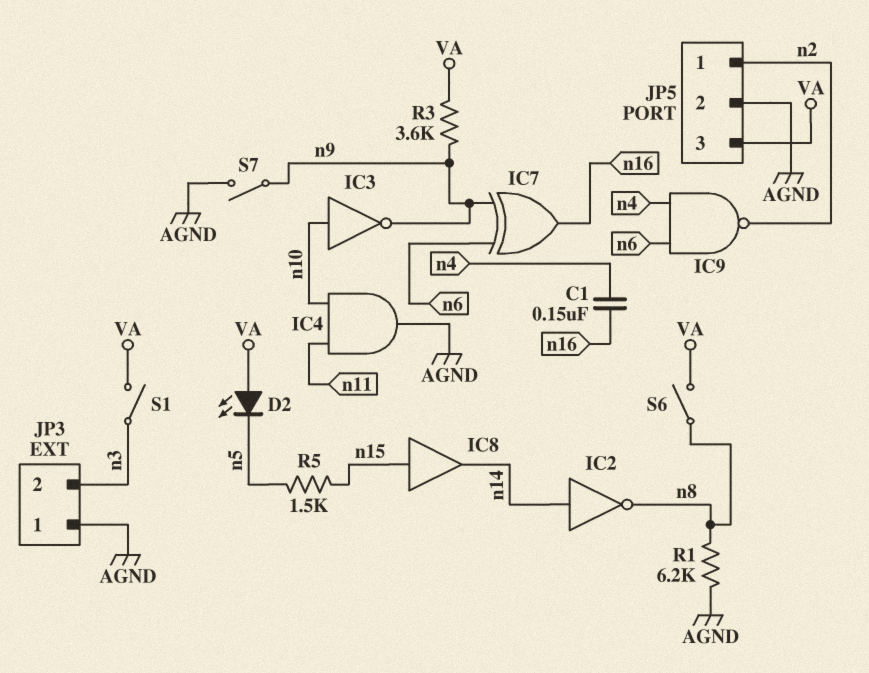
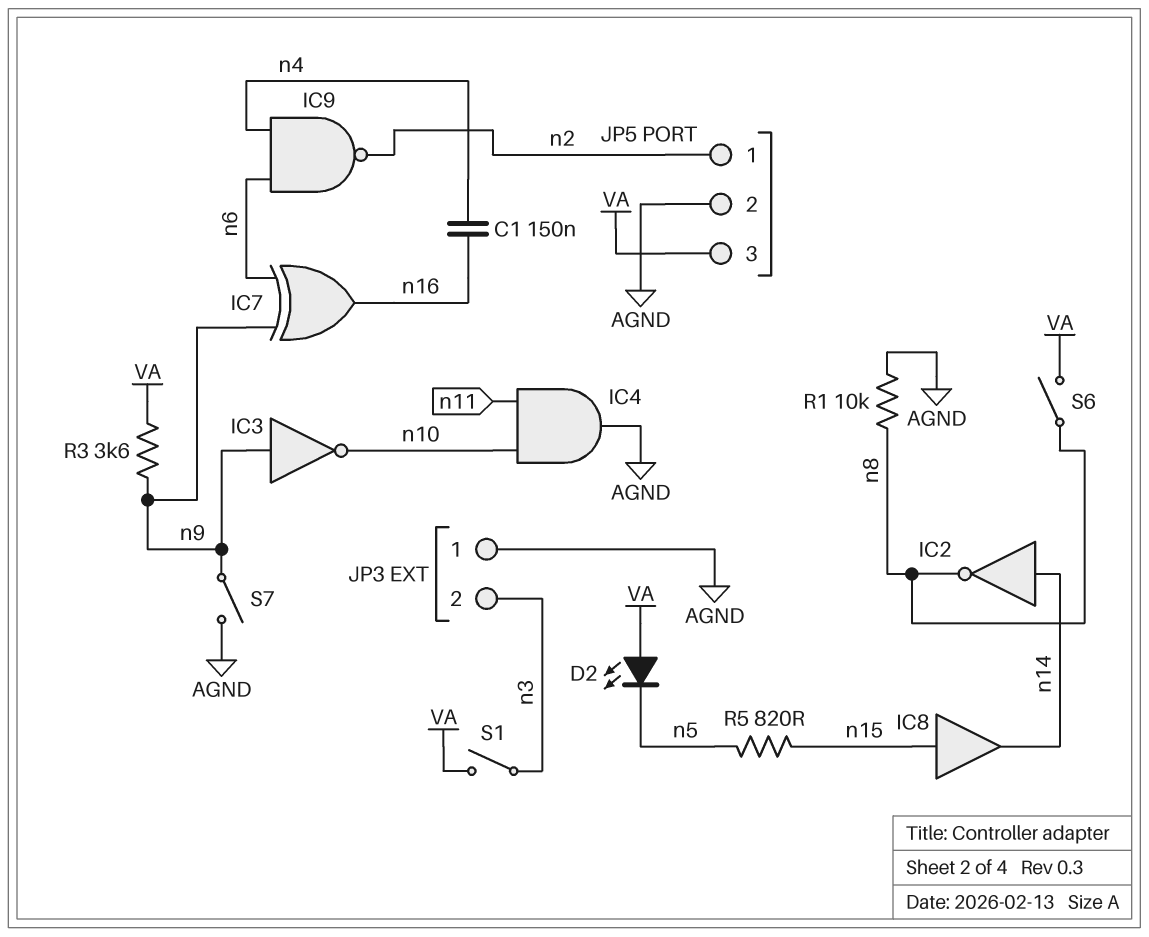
IC3: NOT (in n10, out n9) -> NOT (in n9, out n10)
R1: 6.2k (AGND, n8) -> 10k (AGND, n8)
R5: 1.5k (n5, n15) -> 820 (n5, n15)

